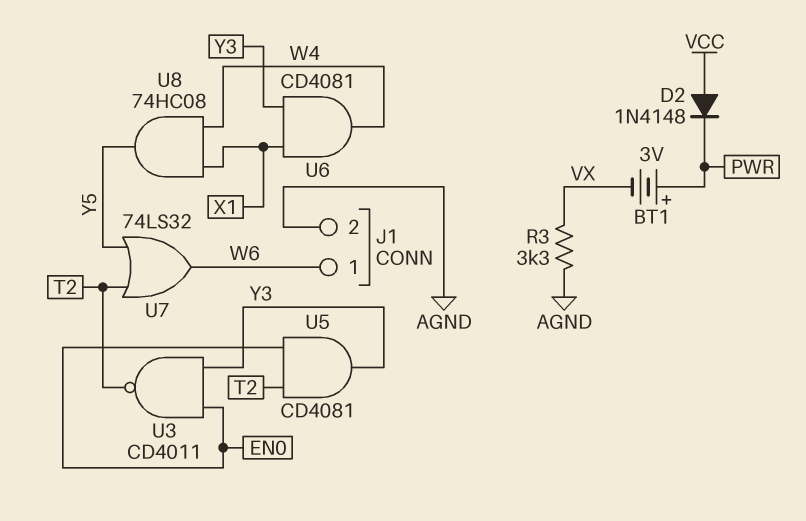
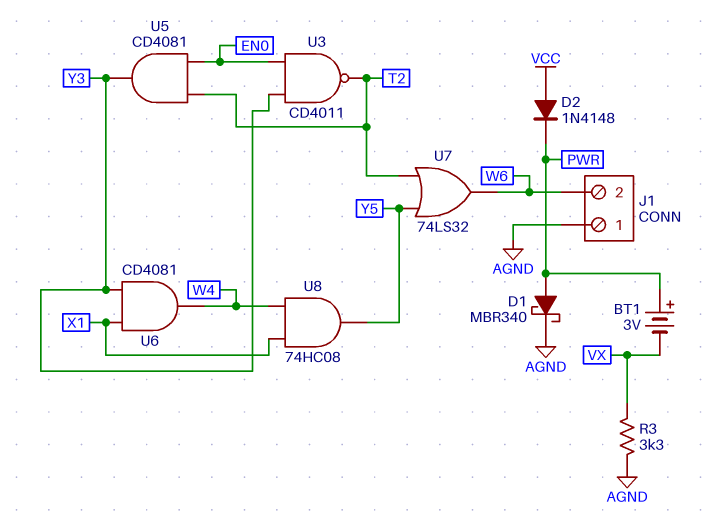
D1: none -> schottky MBR340 (A PWR, K AGND)
J1 pin 1: W6 -> AGND
J1 pin 2: AGND -> W6

